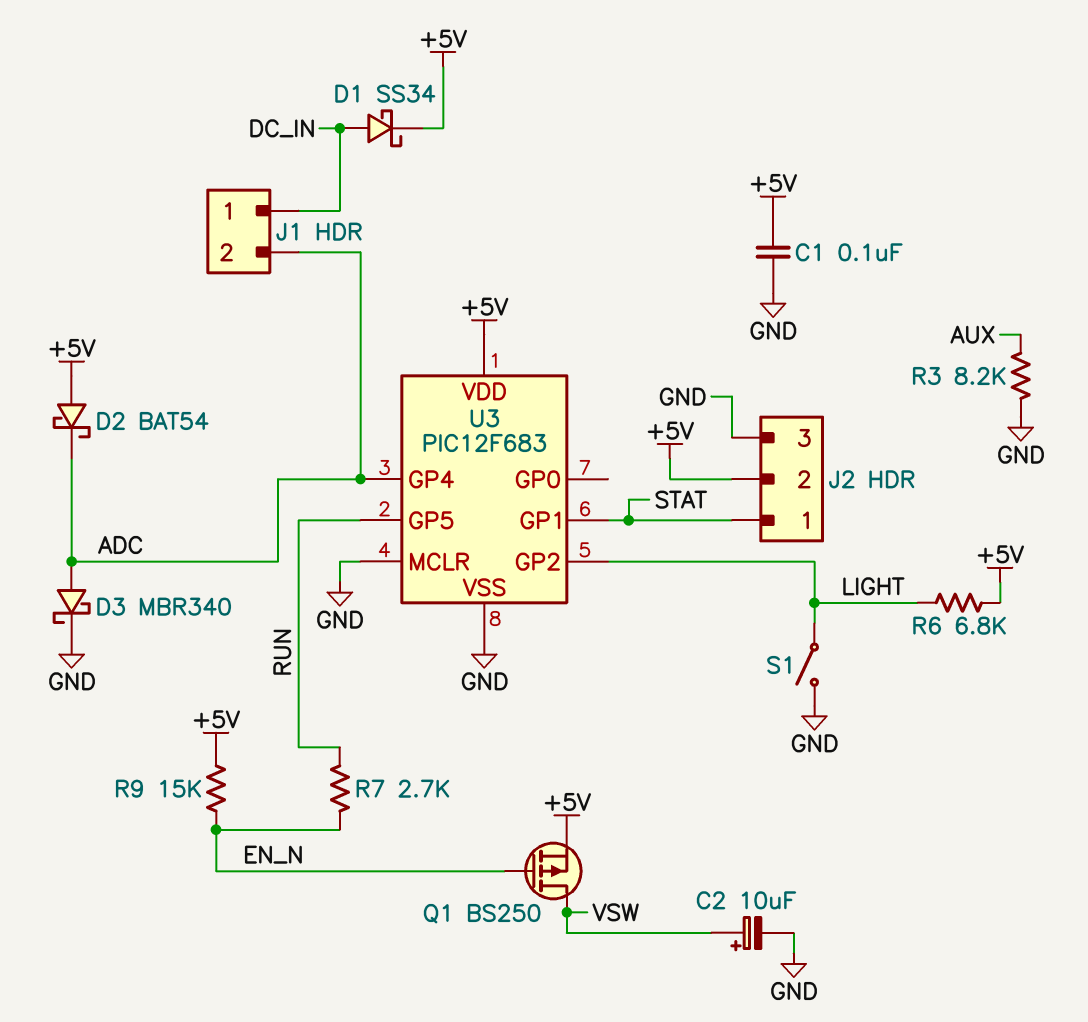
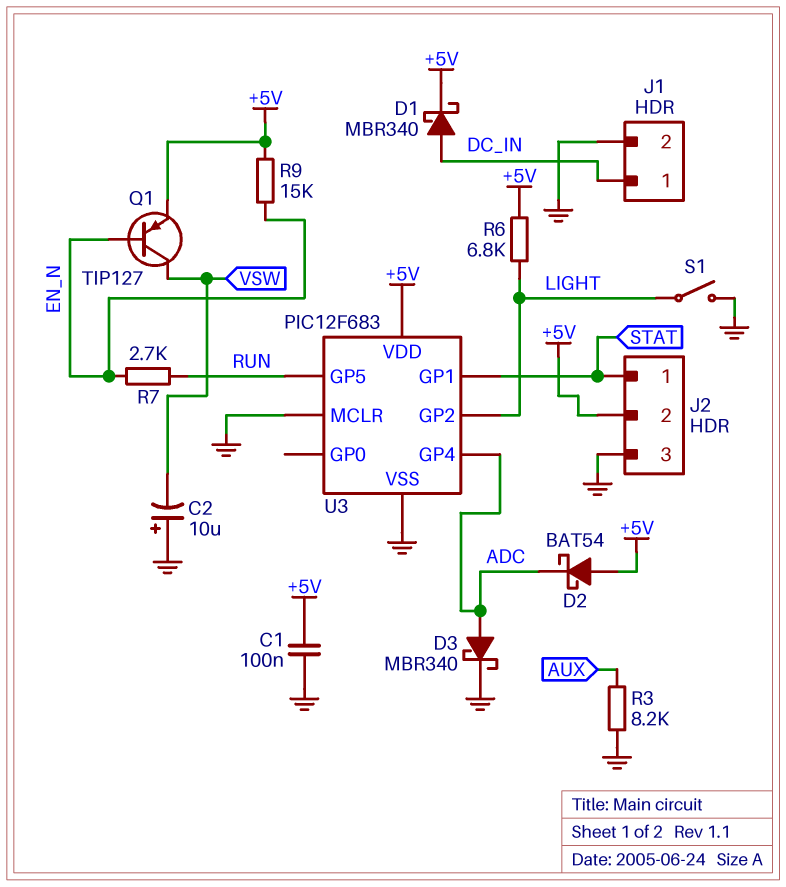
C2: 10uF (plus VSW, minus GND) -> 10uF (plus GND, minus VSW)
D1: schottky SS34 (A DC_IN, K +5V) -> schottky MBR340 (A DC_IN, K +5V)
J1 pin 2: ADC -> GND
Q1: PMOS BS250 (G EN_N, D VSW, S +5V) -> PNP TIP127 (B EN_N, C VSW, E +5V)

